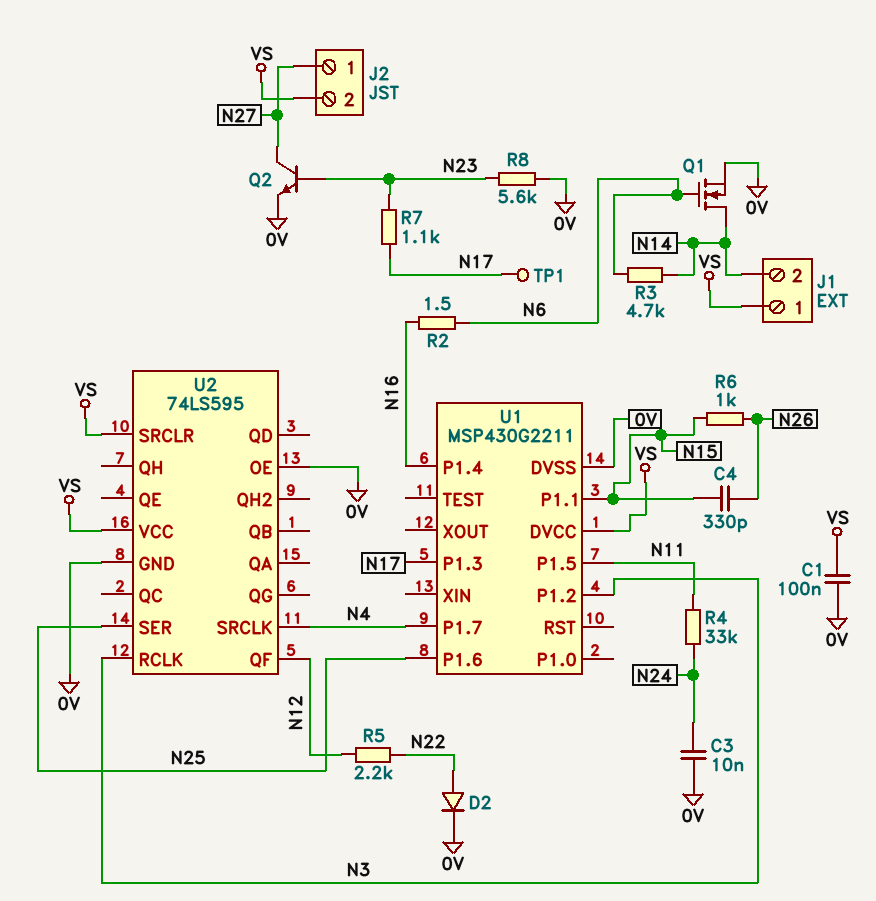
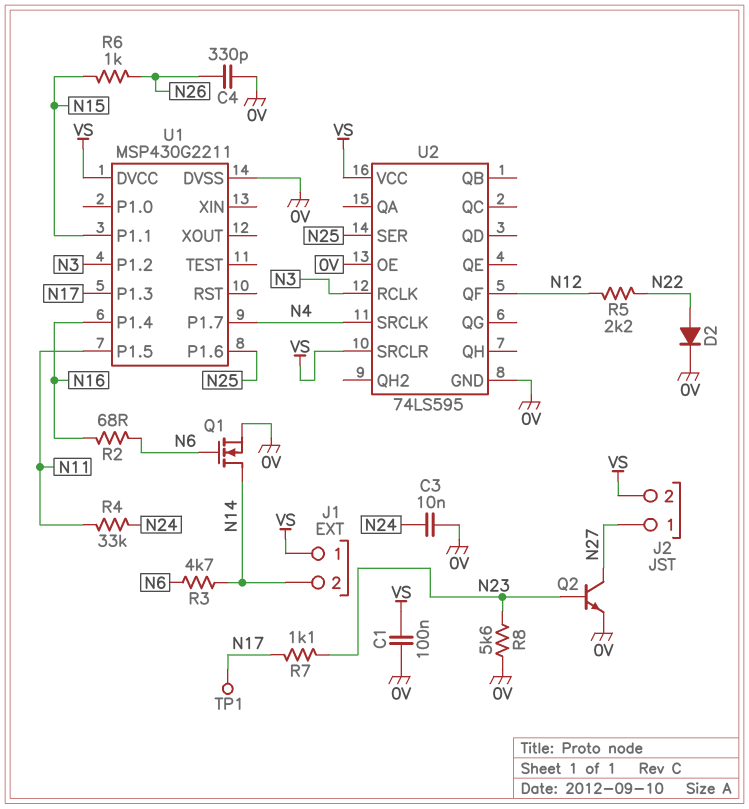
C4: 330pF (N15, N26) -> 330pF (0V, N26)
R2: 1.5 (N6, N16) -> 68 (N6, N16)

